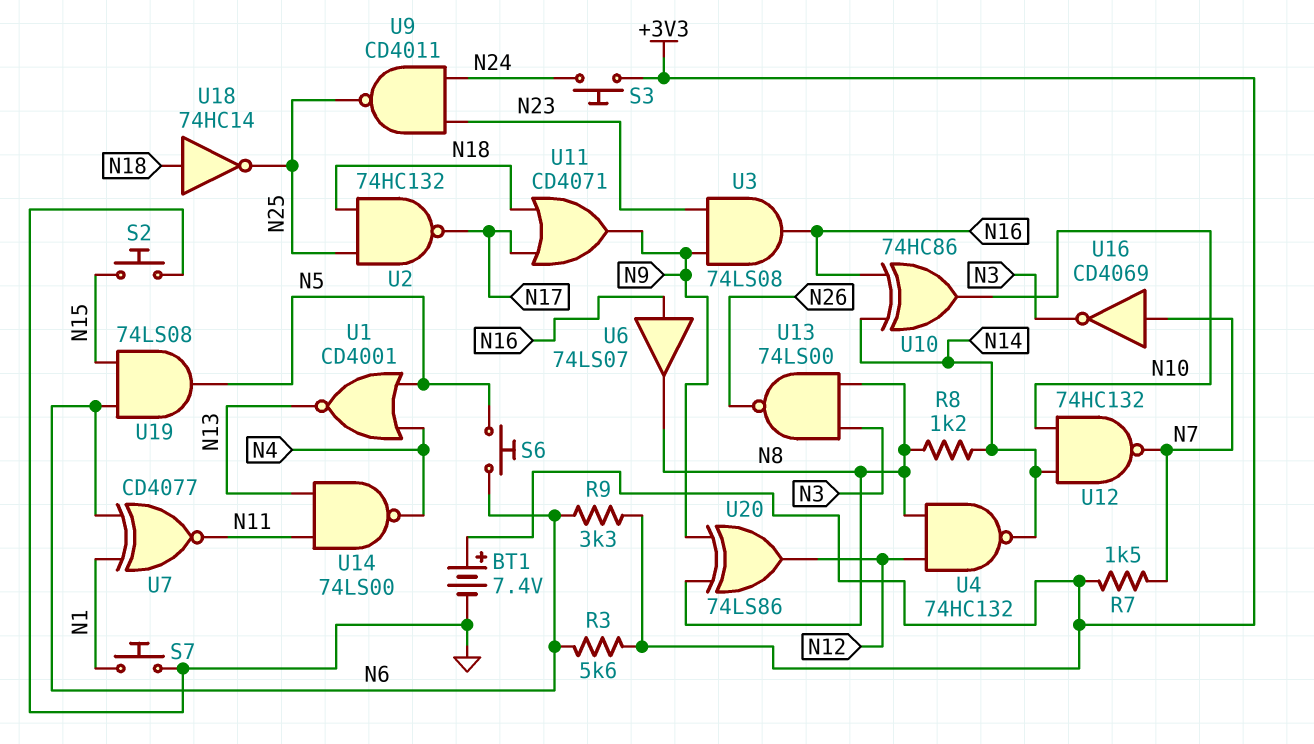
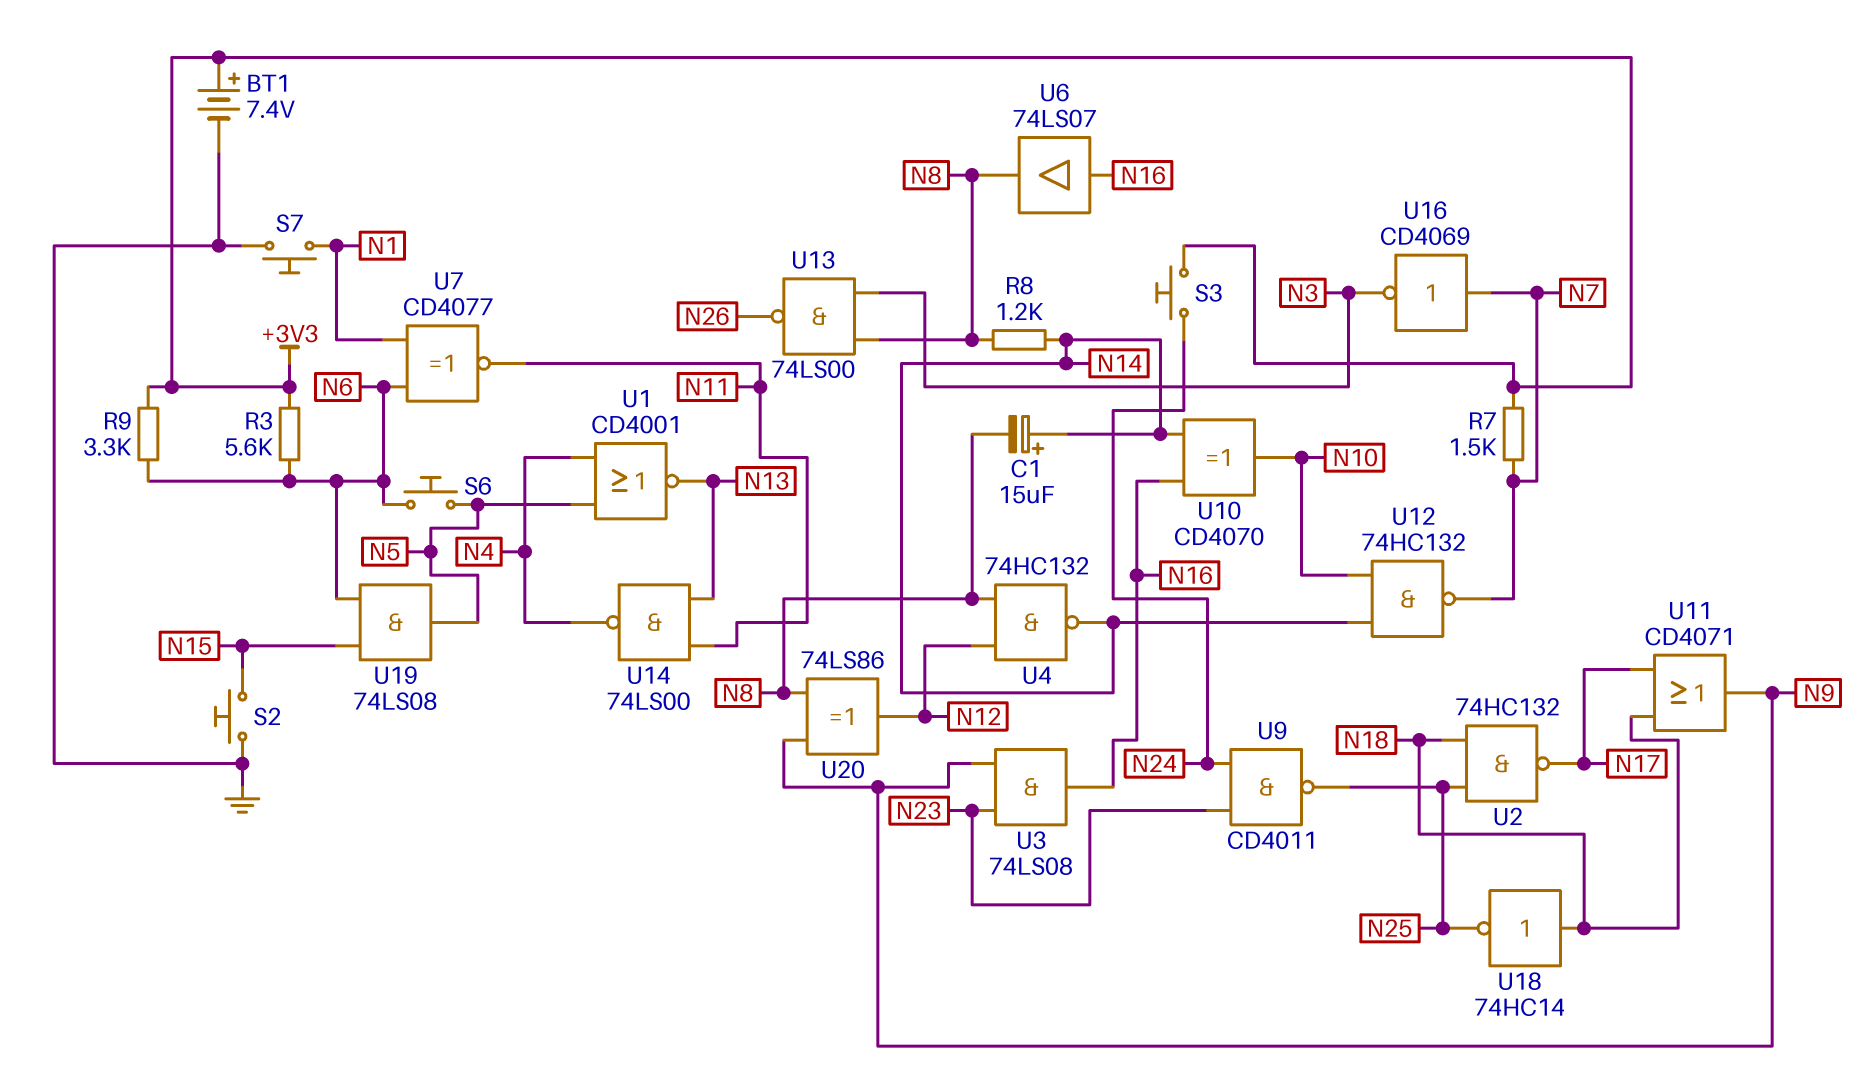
C1: none -> 15uF (plus N14, minus N8)
U10: XOR 74HC86 (in N14, in N16, out N10) -> XOR CD4070 (in N14, in N16, out N10)

